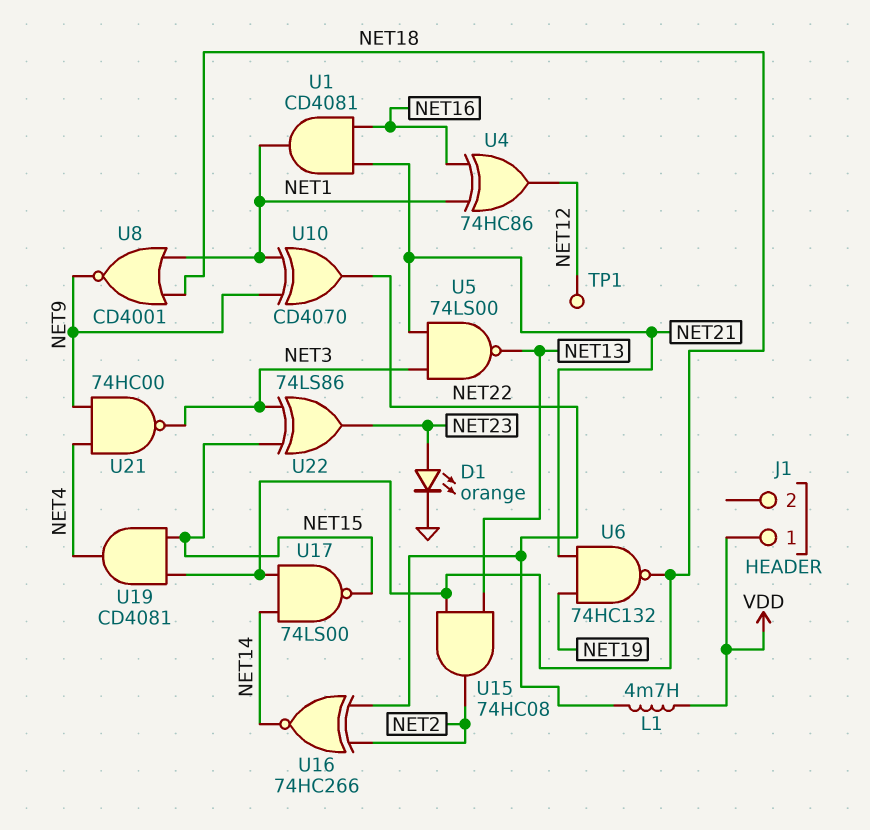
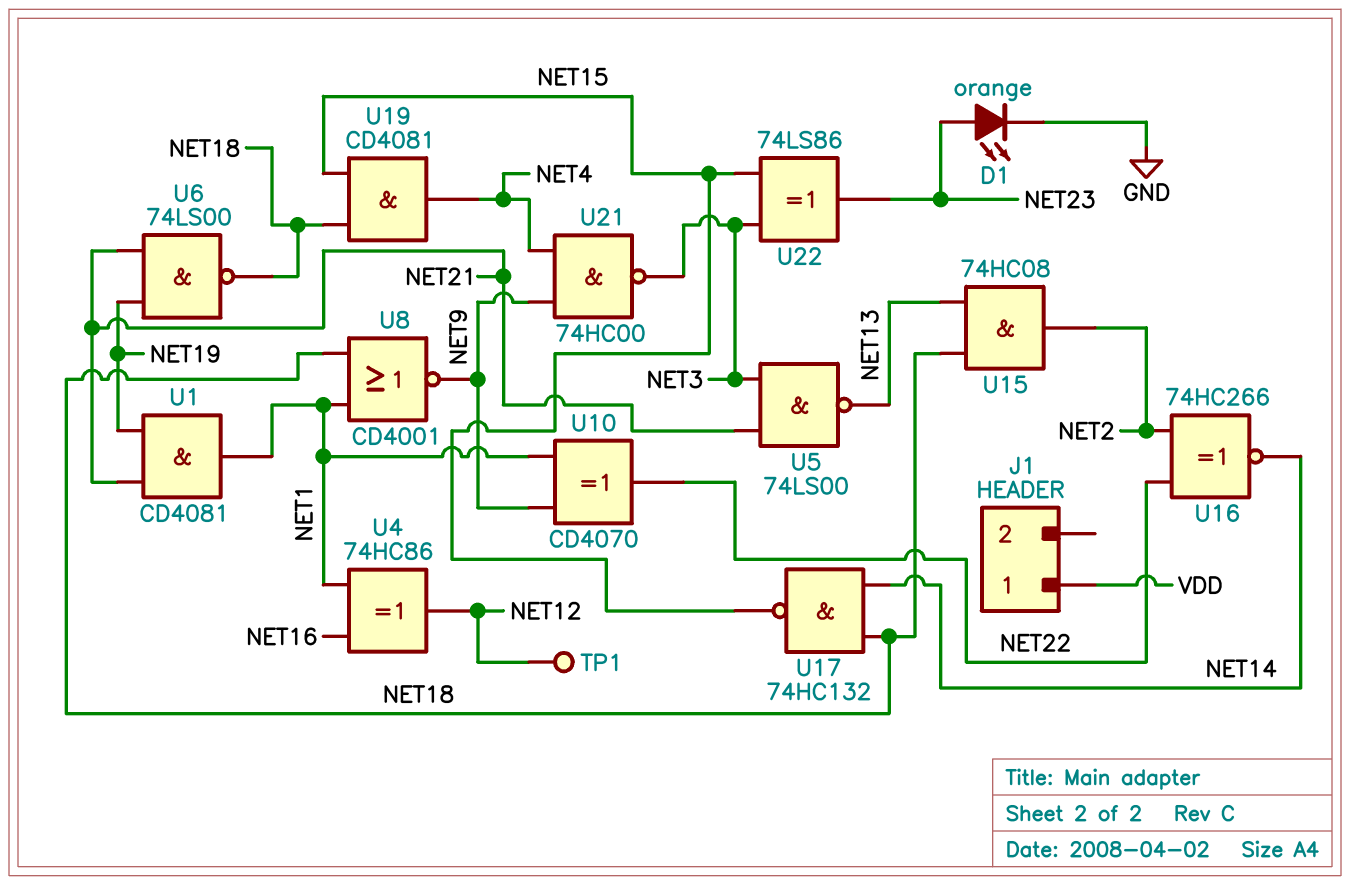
L1: 4.7mH (NET22, VDD) -> none
U1: AND CD4081 (in NET16, in NET21, out NET1) -> AND CD4081 (in NET19, in NET21, out NET1)
U6: NAND 74HC132 (in NET19, in NET21, out NET18) -> NAND 74LS00 (in NET19, in NET21, out NET18)
U17: NAND 74LS00 (in NET14, in NET18, out NET15) -> NAND 74HC132 (in NET14, in NET18, out NET15)

